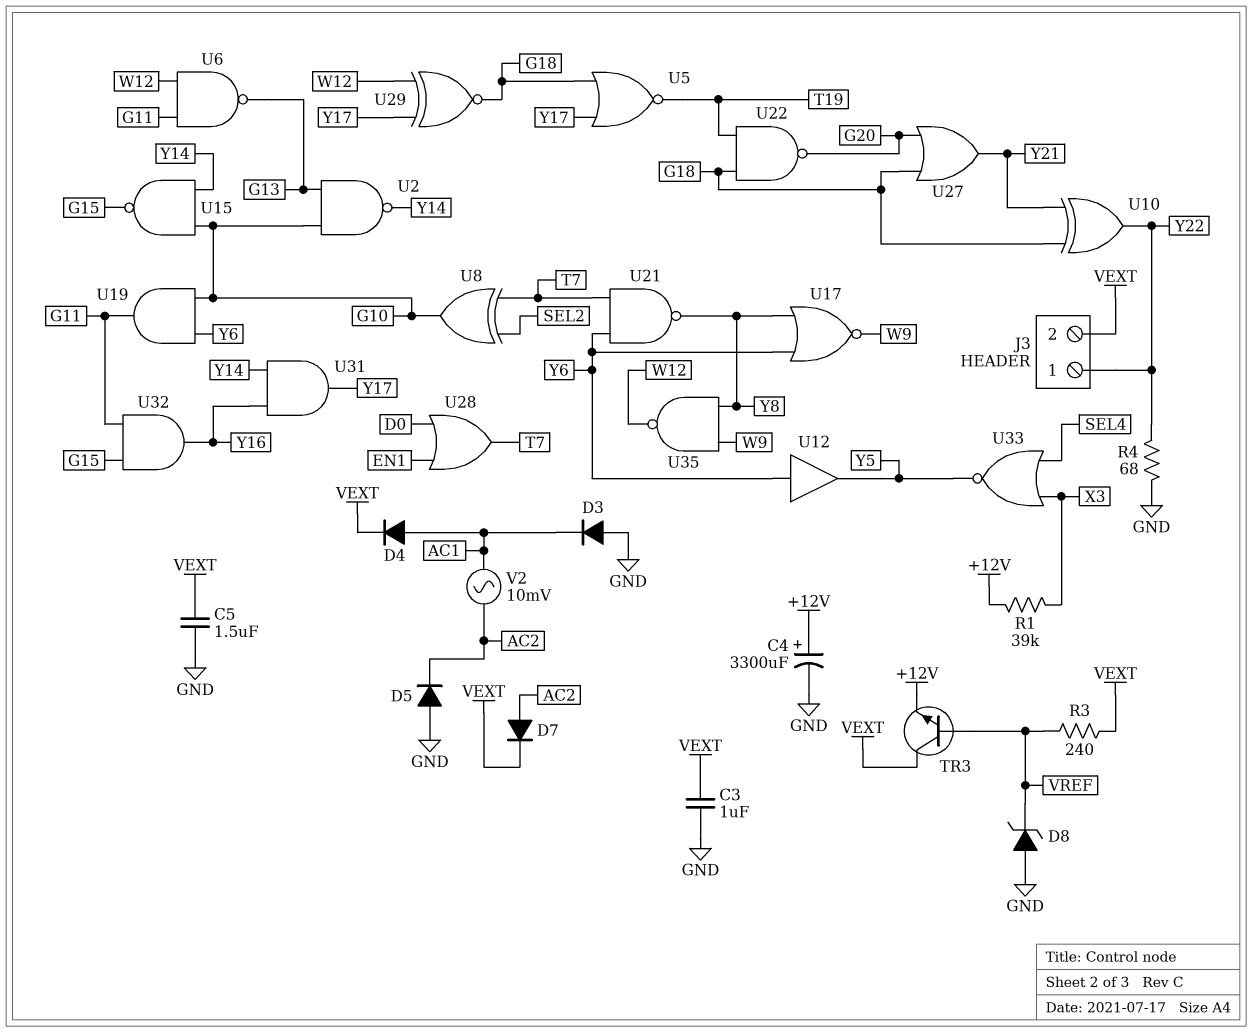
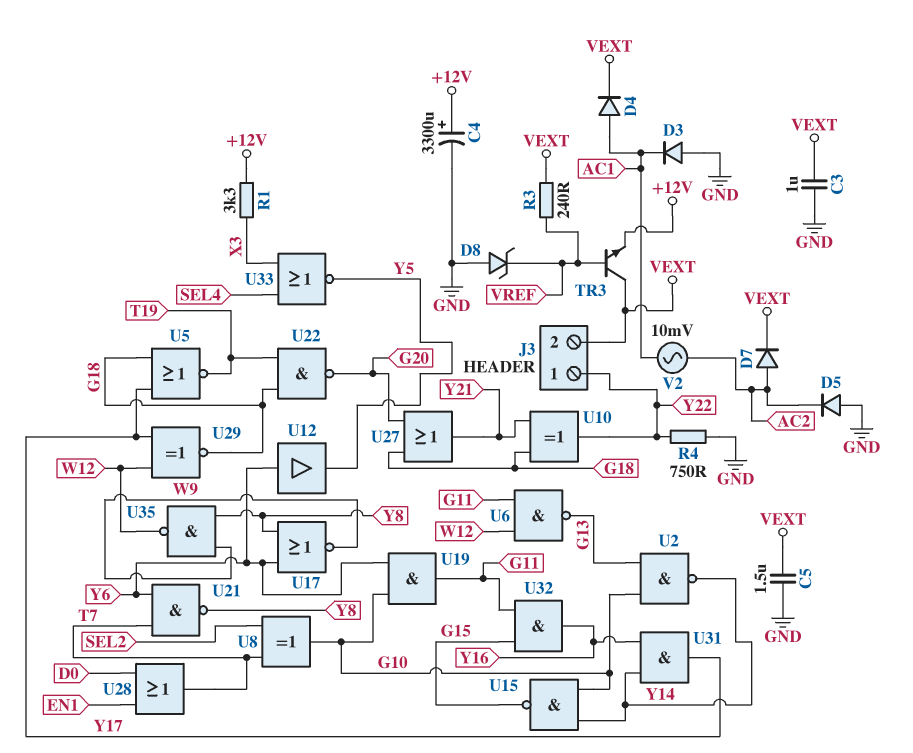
R1: 39k (+12V, X3) -> 3.3k (+12V, X3)
R4: 68 (GND, Y22) -> 750 (GND, Y22)

